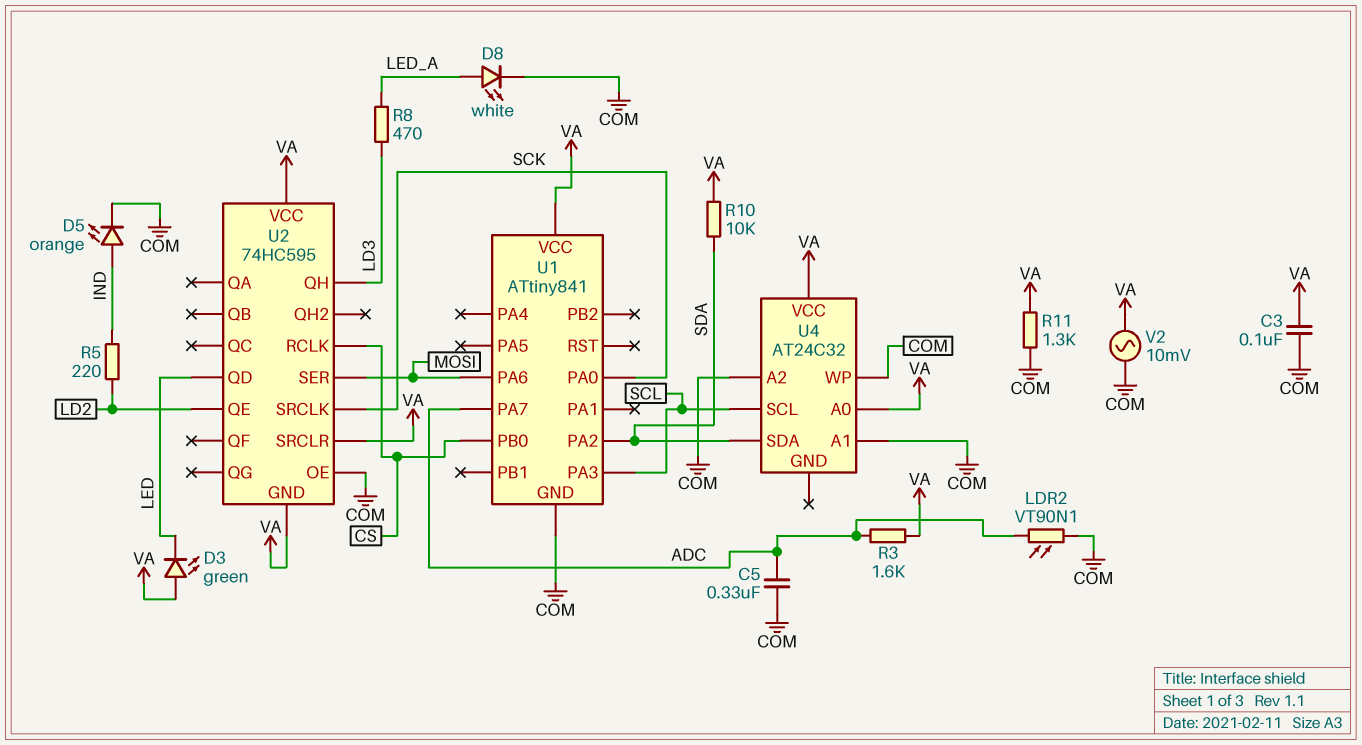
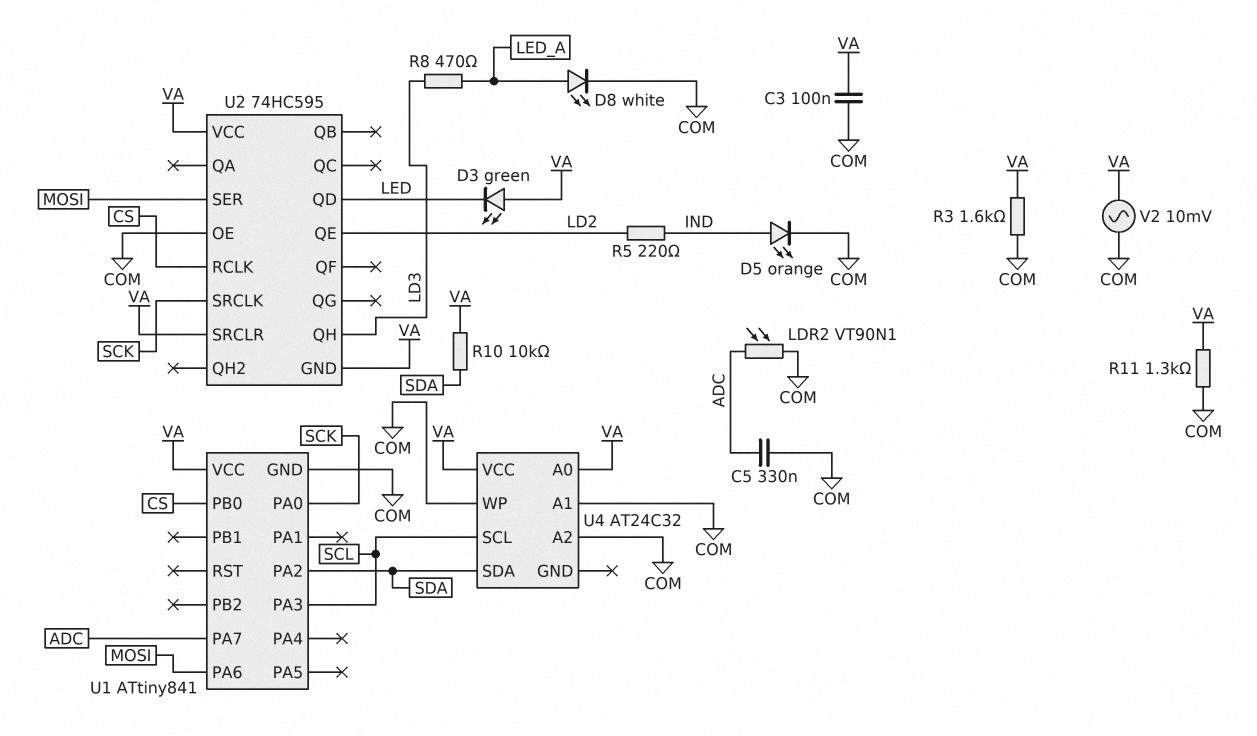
R3: 1.6k (ADC, VA) -> 1.6k (COM, VA)

